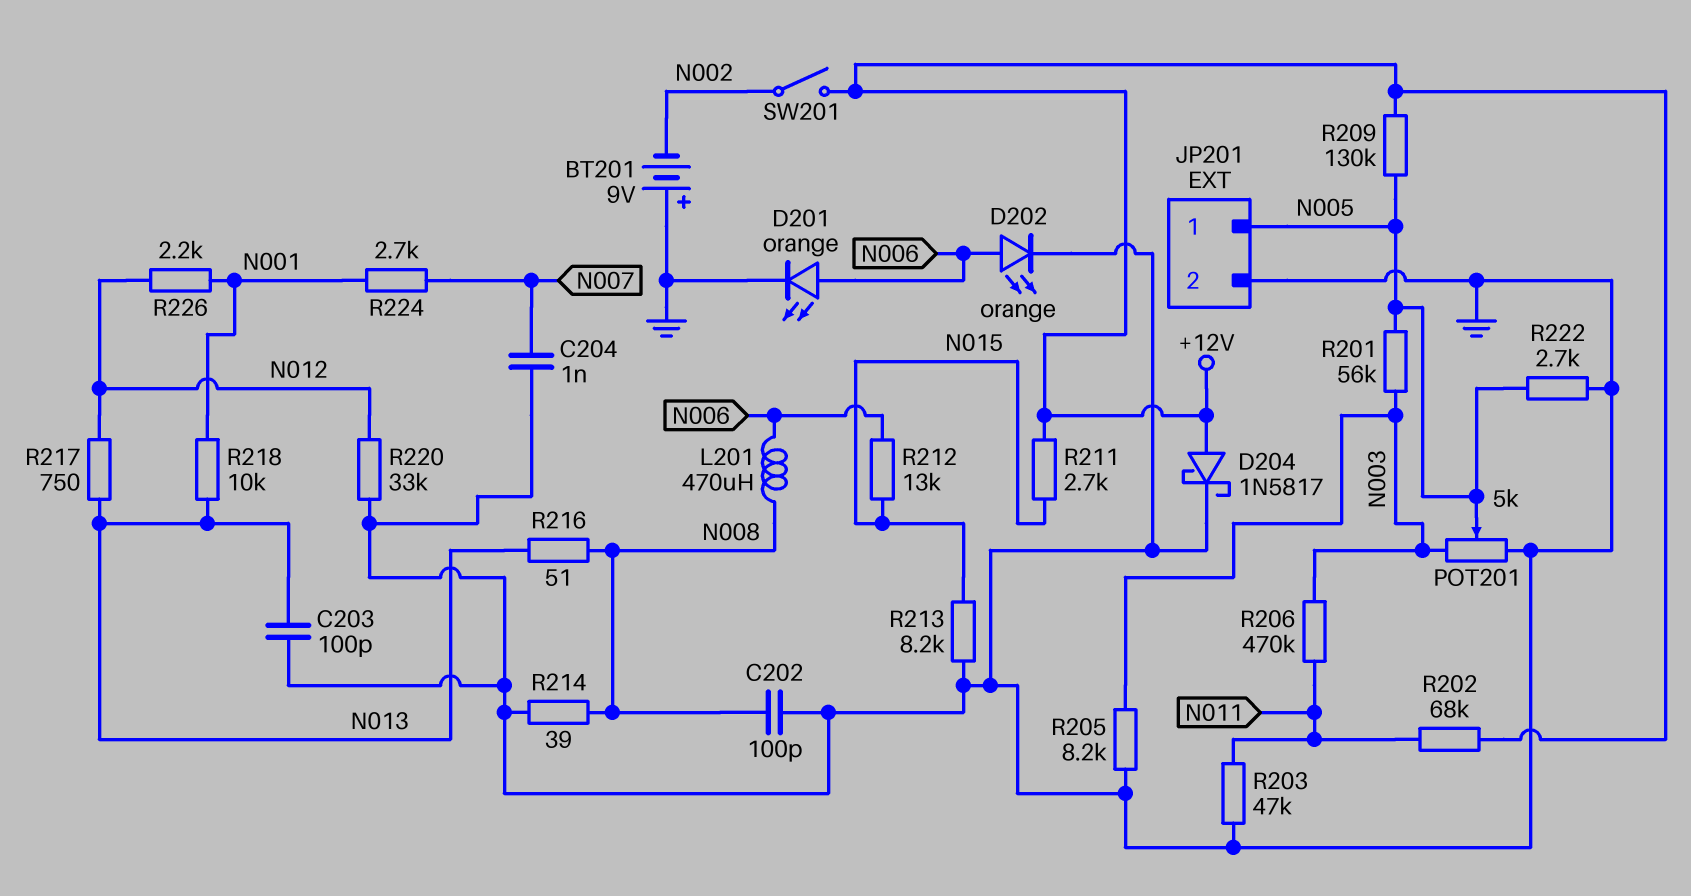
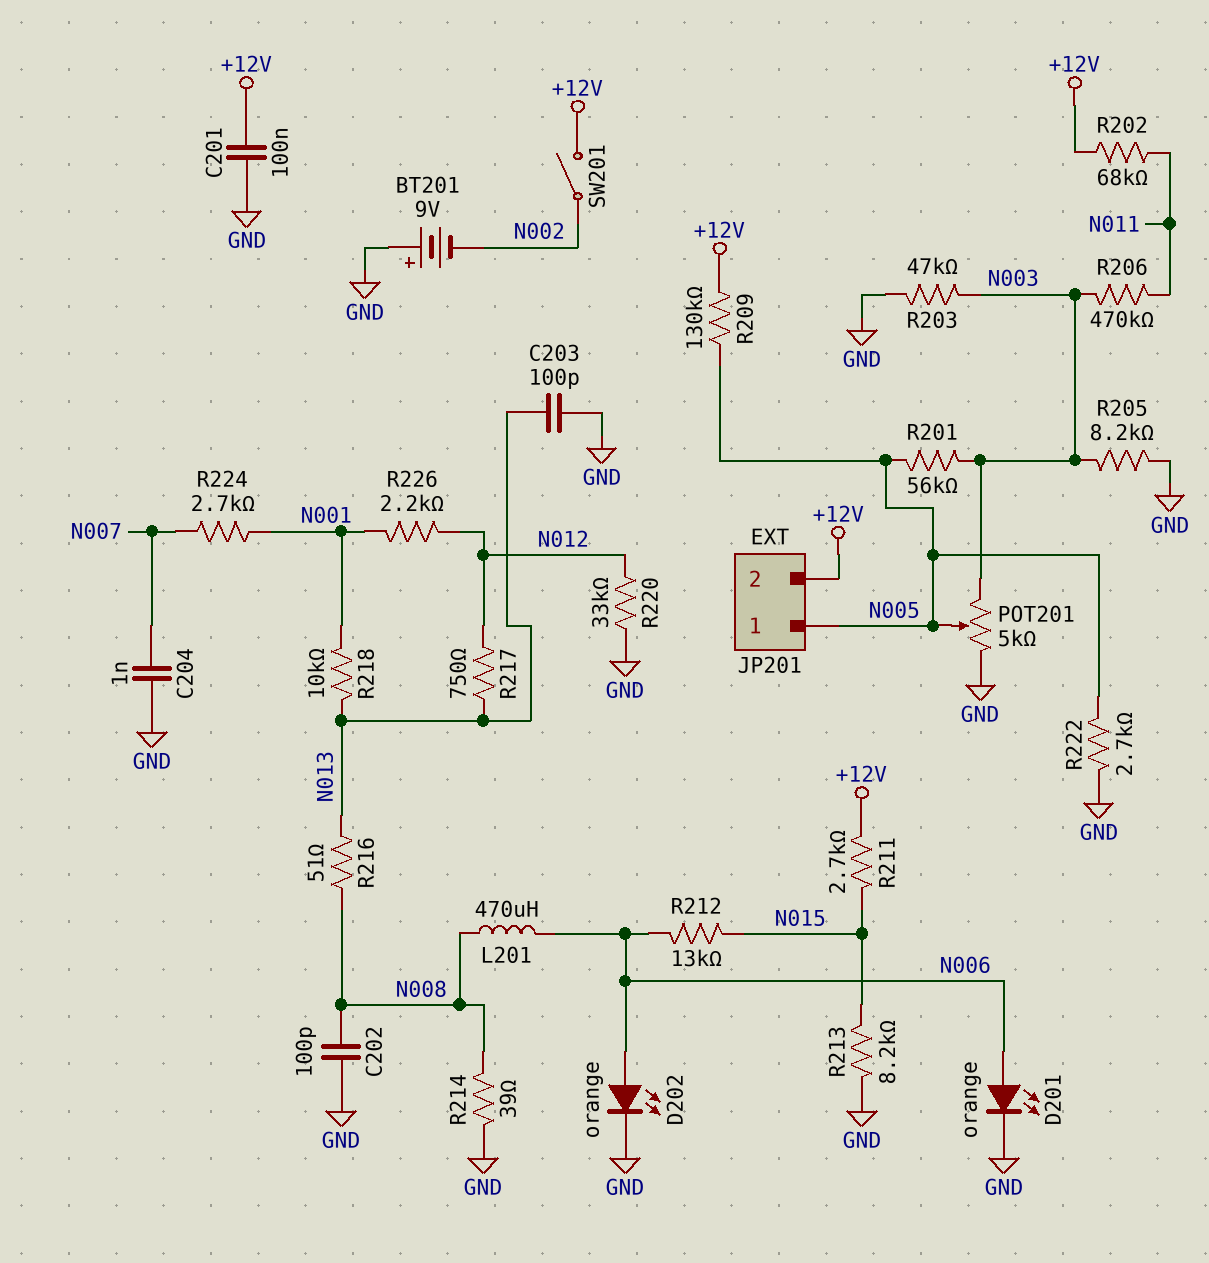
C201: none -> 100nF (+12V, GND)
D204: schottky 1N5817 (A +12V, K GND) -> none
JP201 pin 2: GND -> +12V
R203: 47k (GND, N011) -> 47k (GND, N003)

